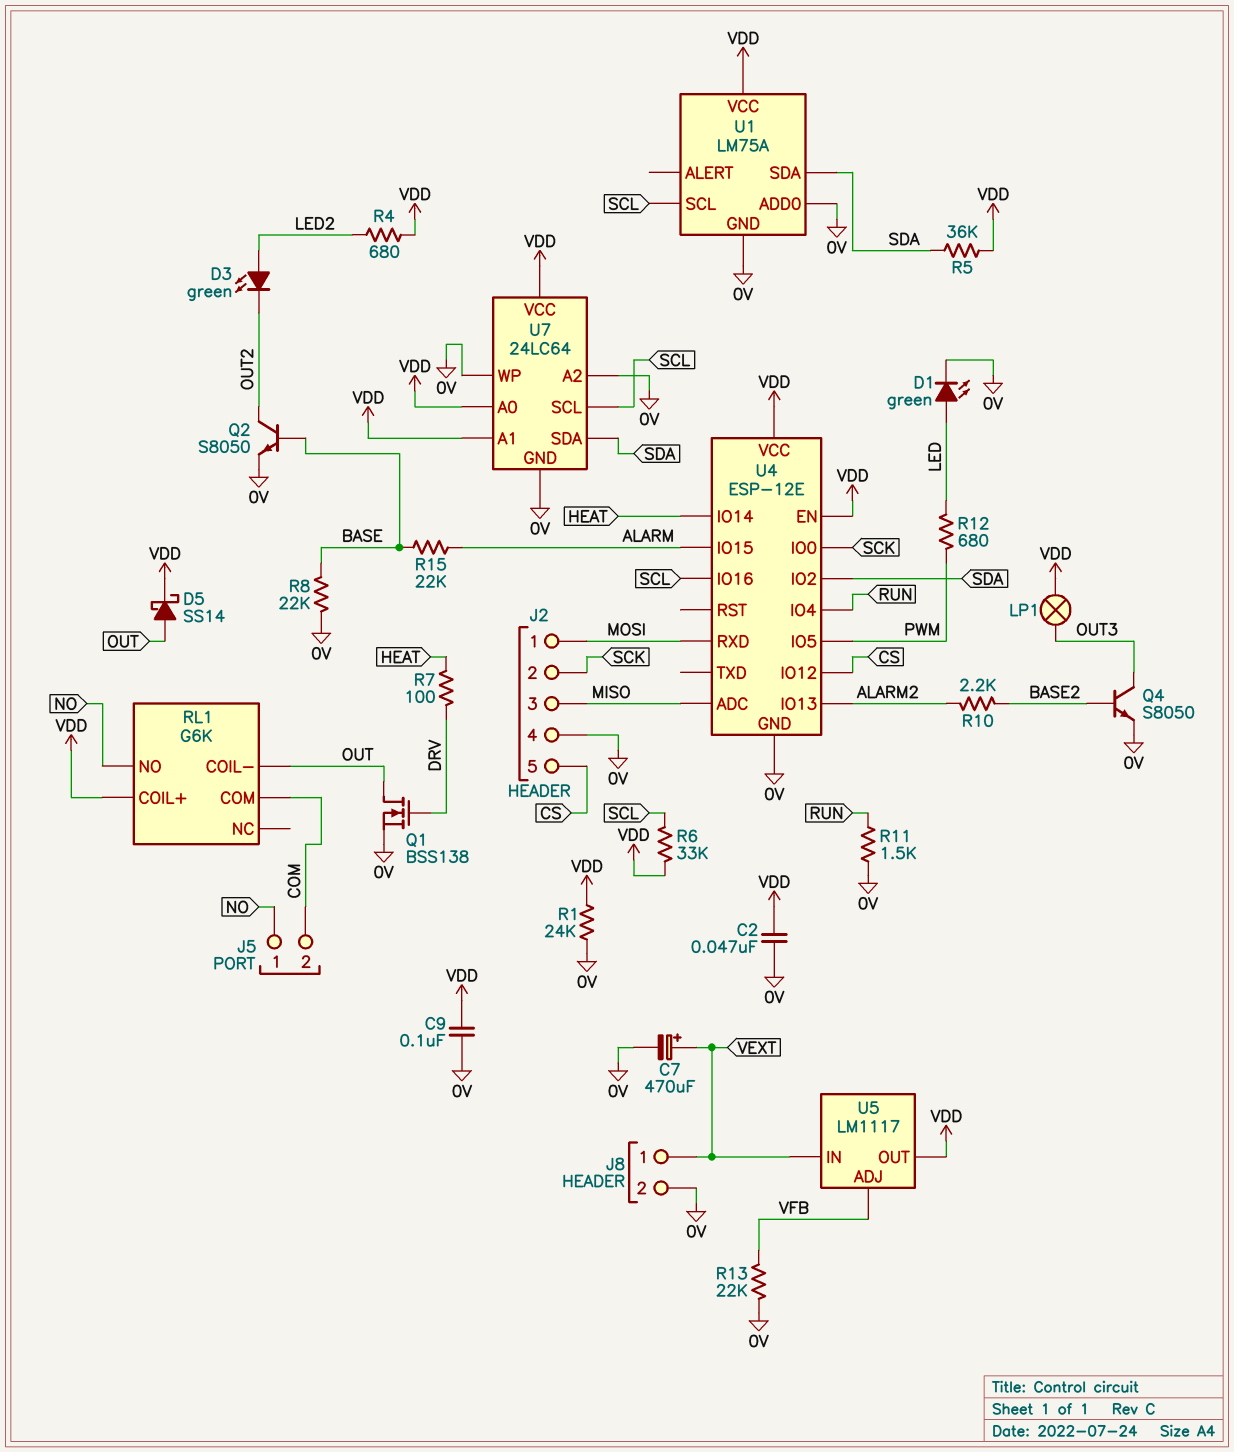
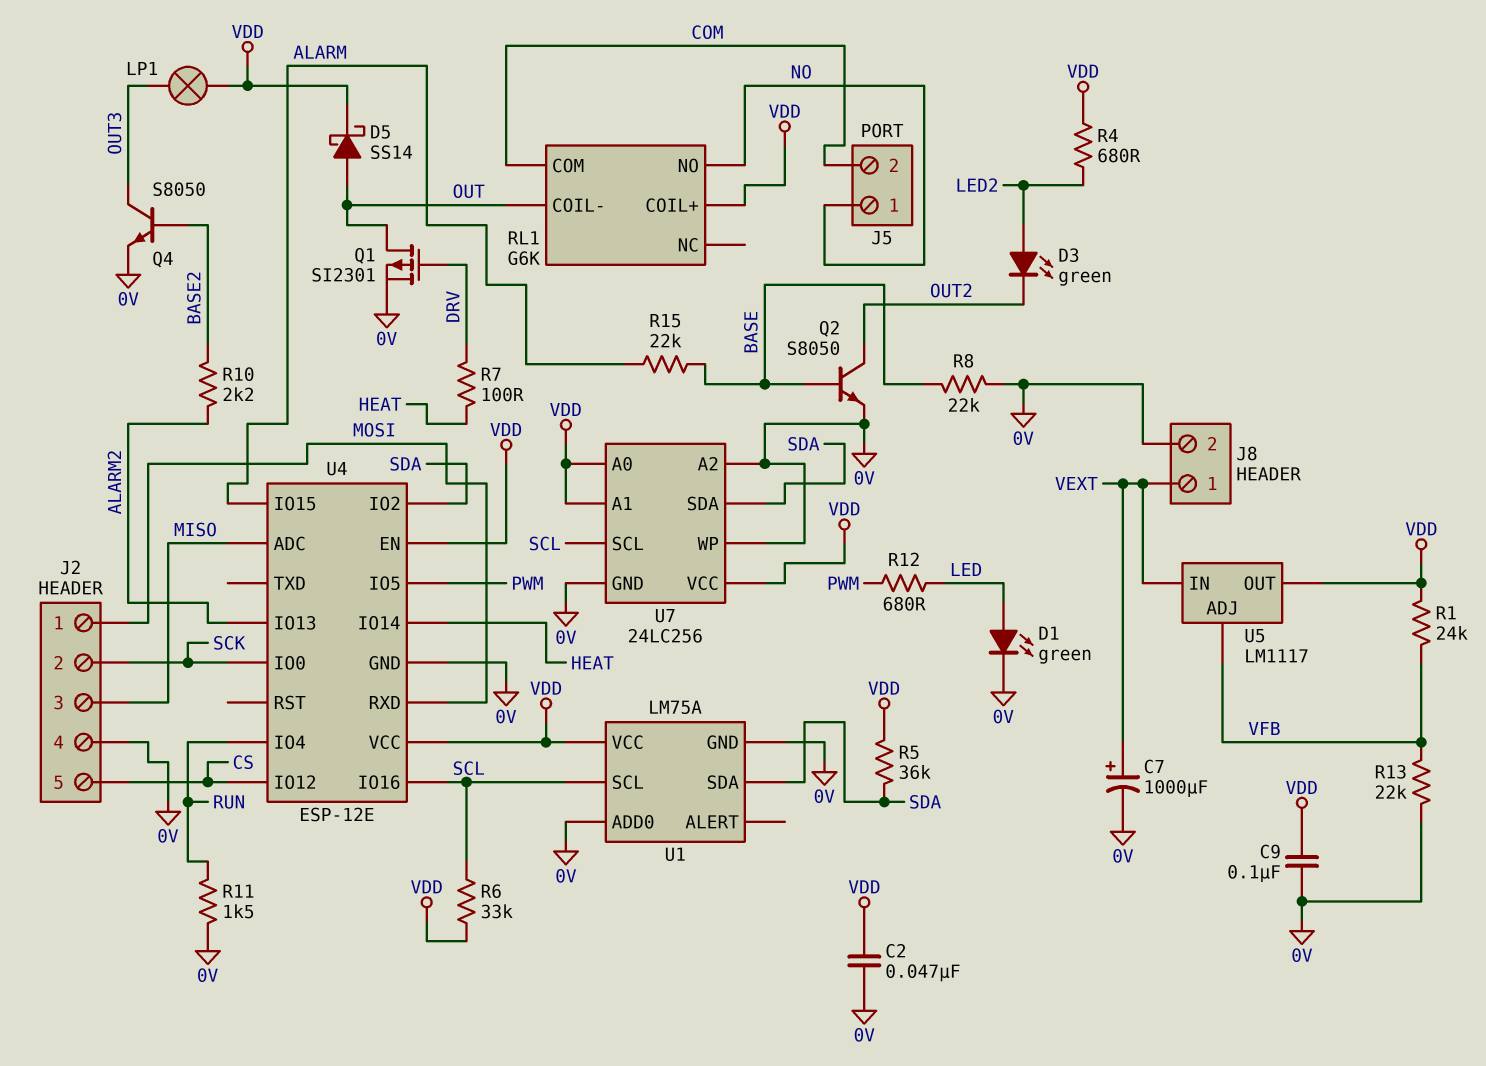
C7: 470uF (plus VEXT, minus 0V) -> 1000uF (plus VEXT, minus 0V)
Q1: NMOS BSS138 (G DRV, D OUT, S 0V) -> PMOS SI2301 (G DRV, D OUT, S 0V)
R1: 24k (0V, VDD) -> 24k (VDD, VFB)
U7: 24LC64 -> 24LC256

